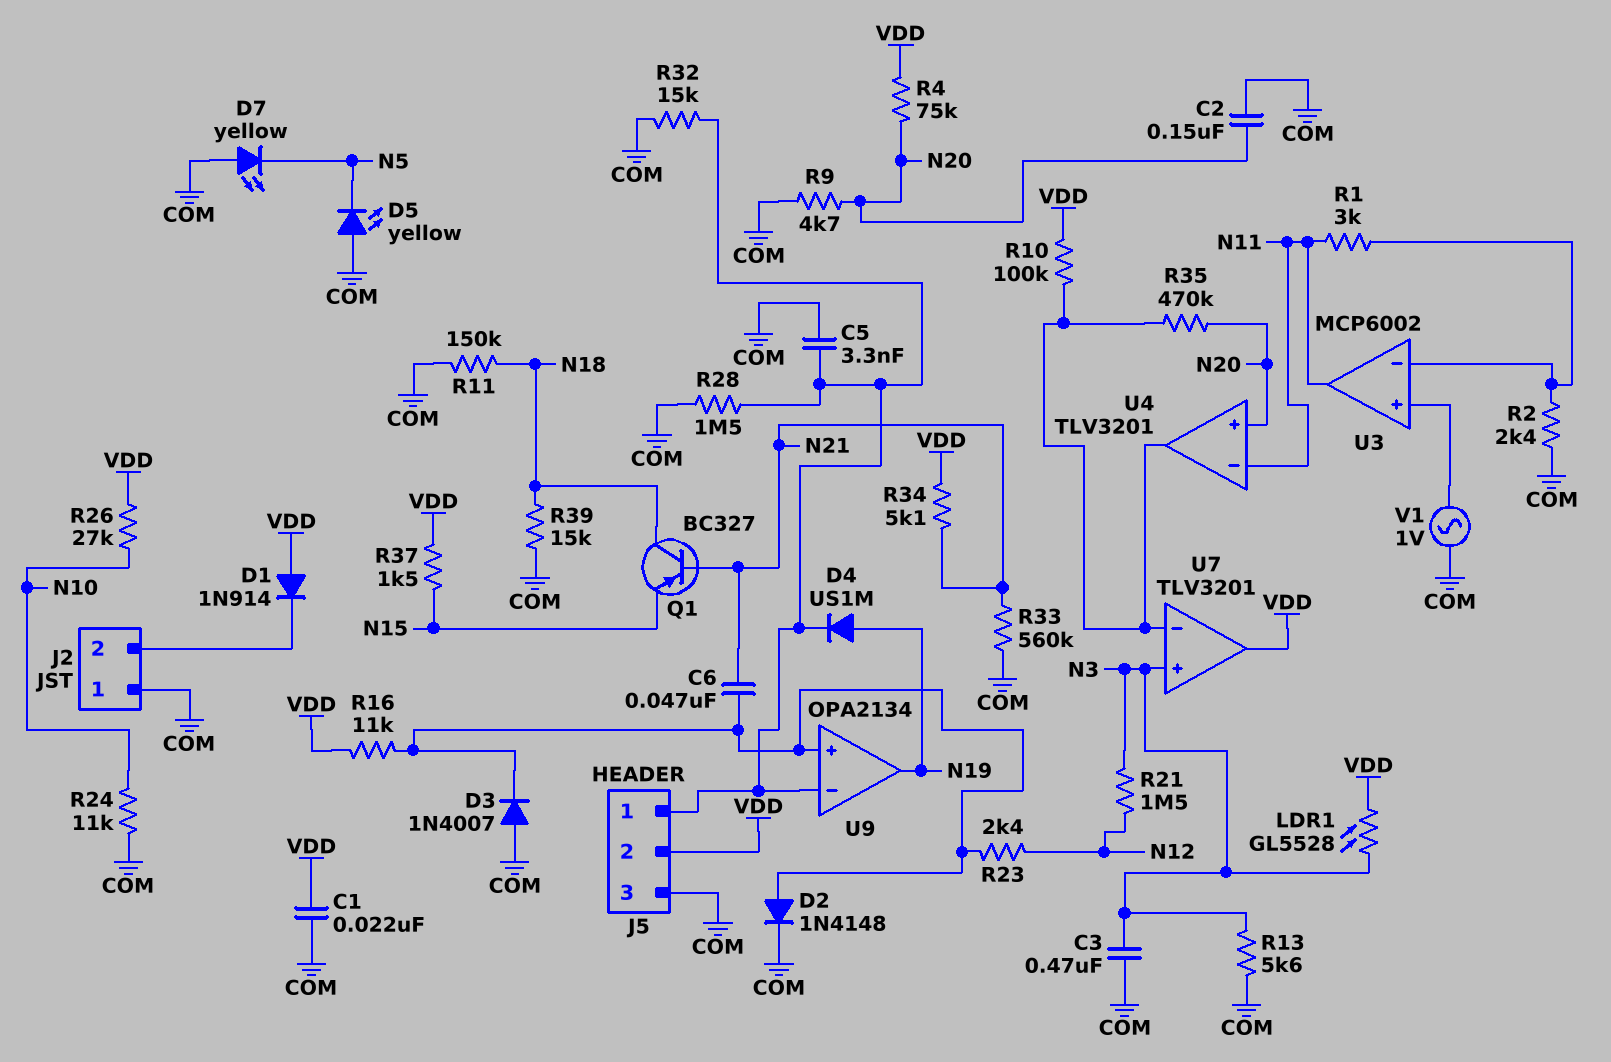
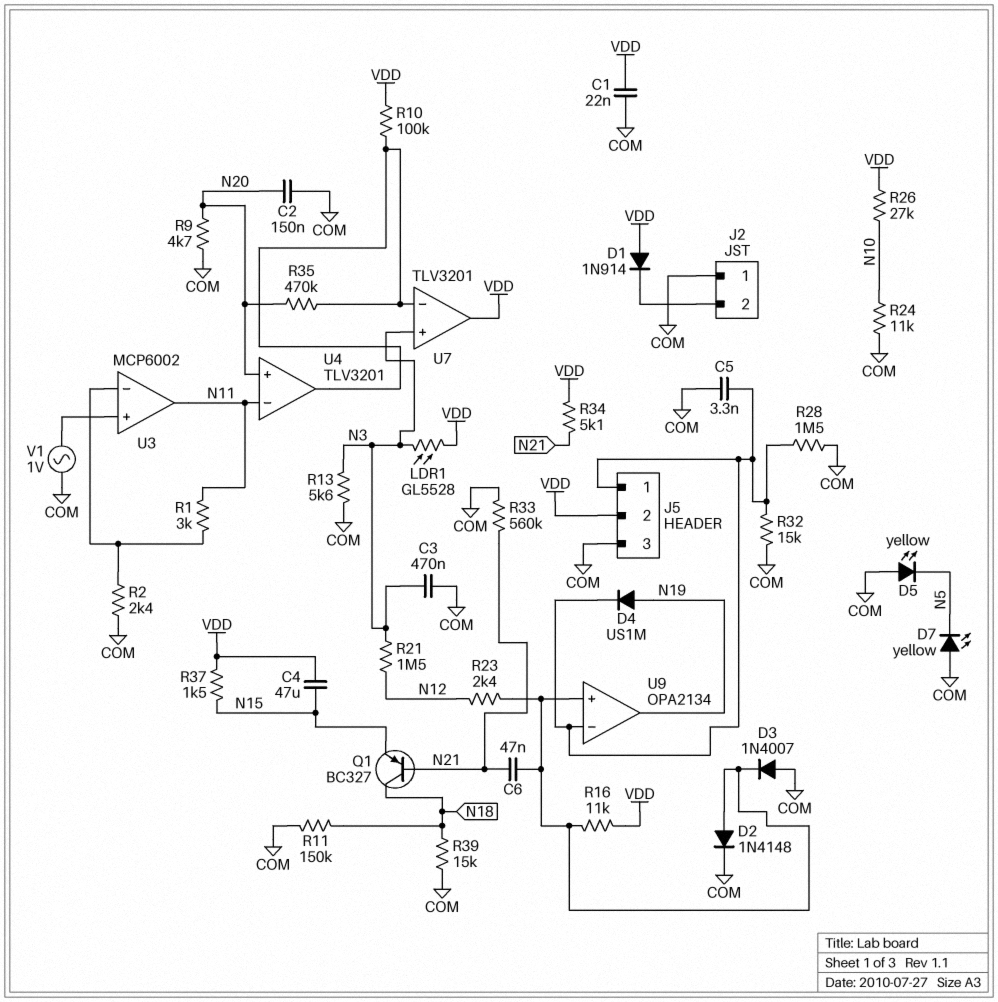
C4: none -> 47uF (N15, VDD)
R4: 75k (N20, VDD) -> none

